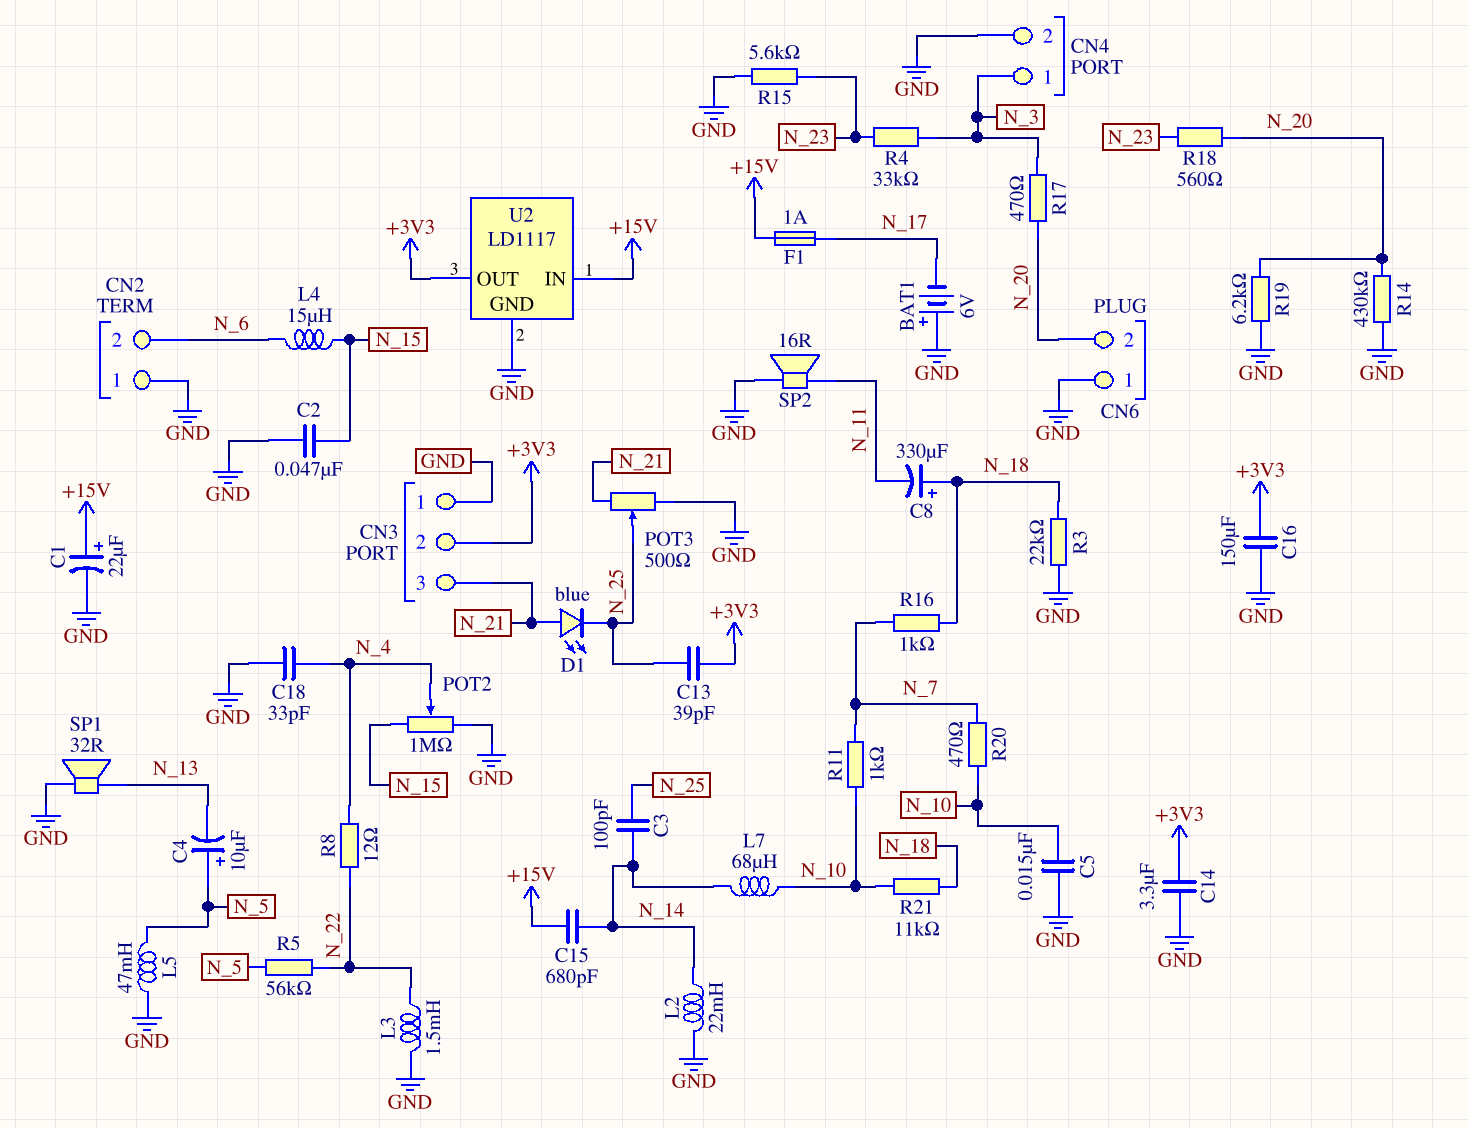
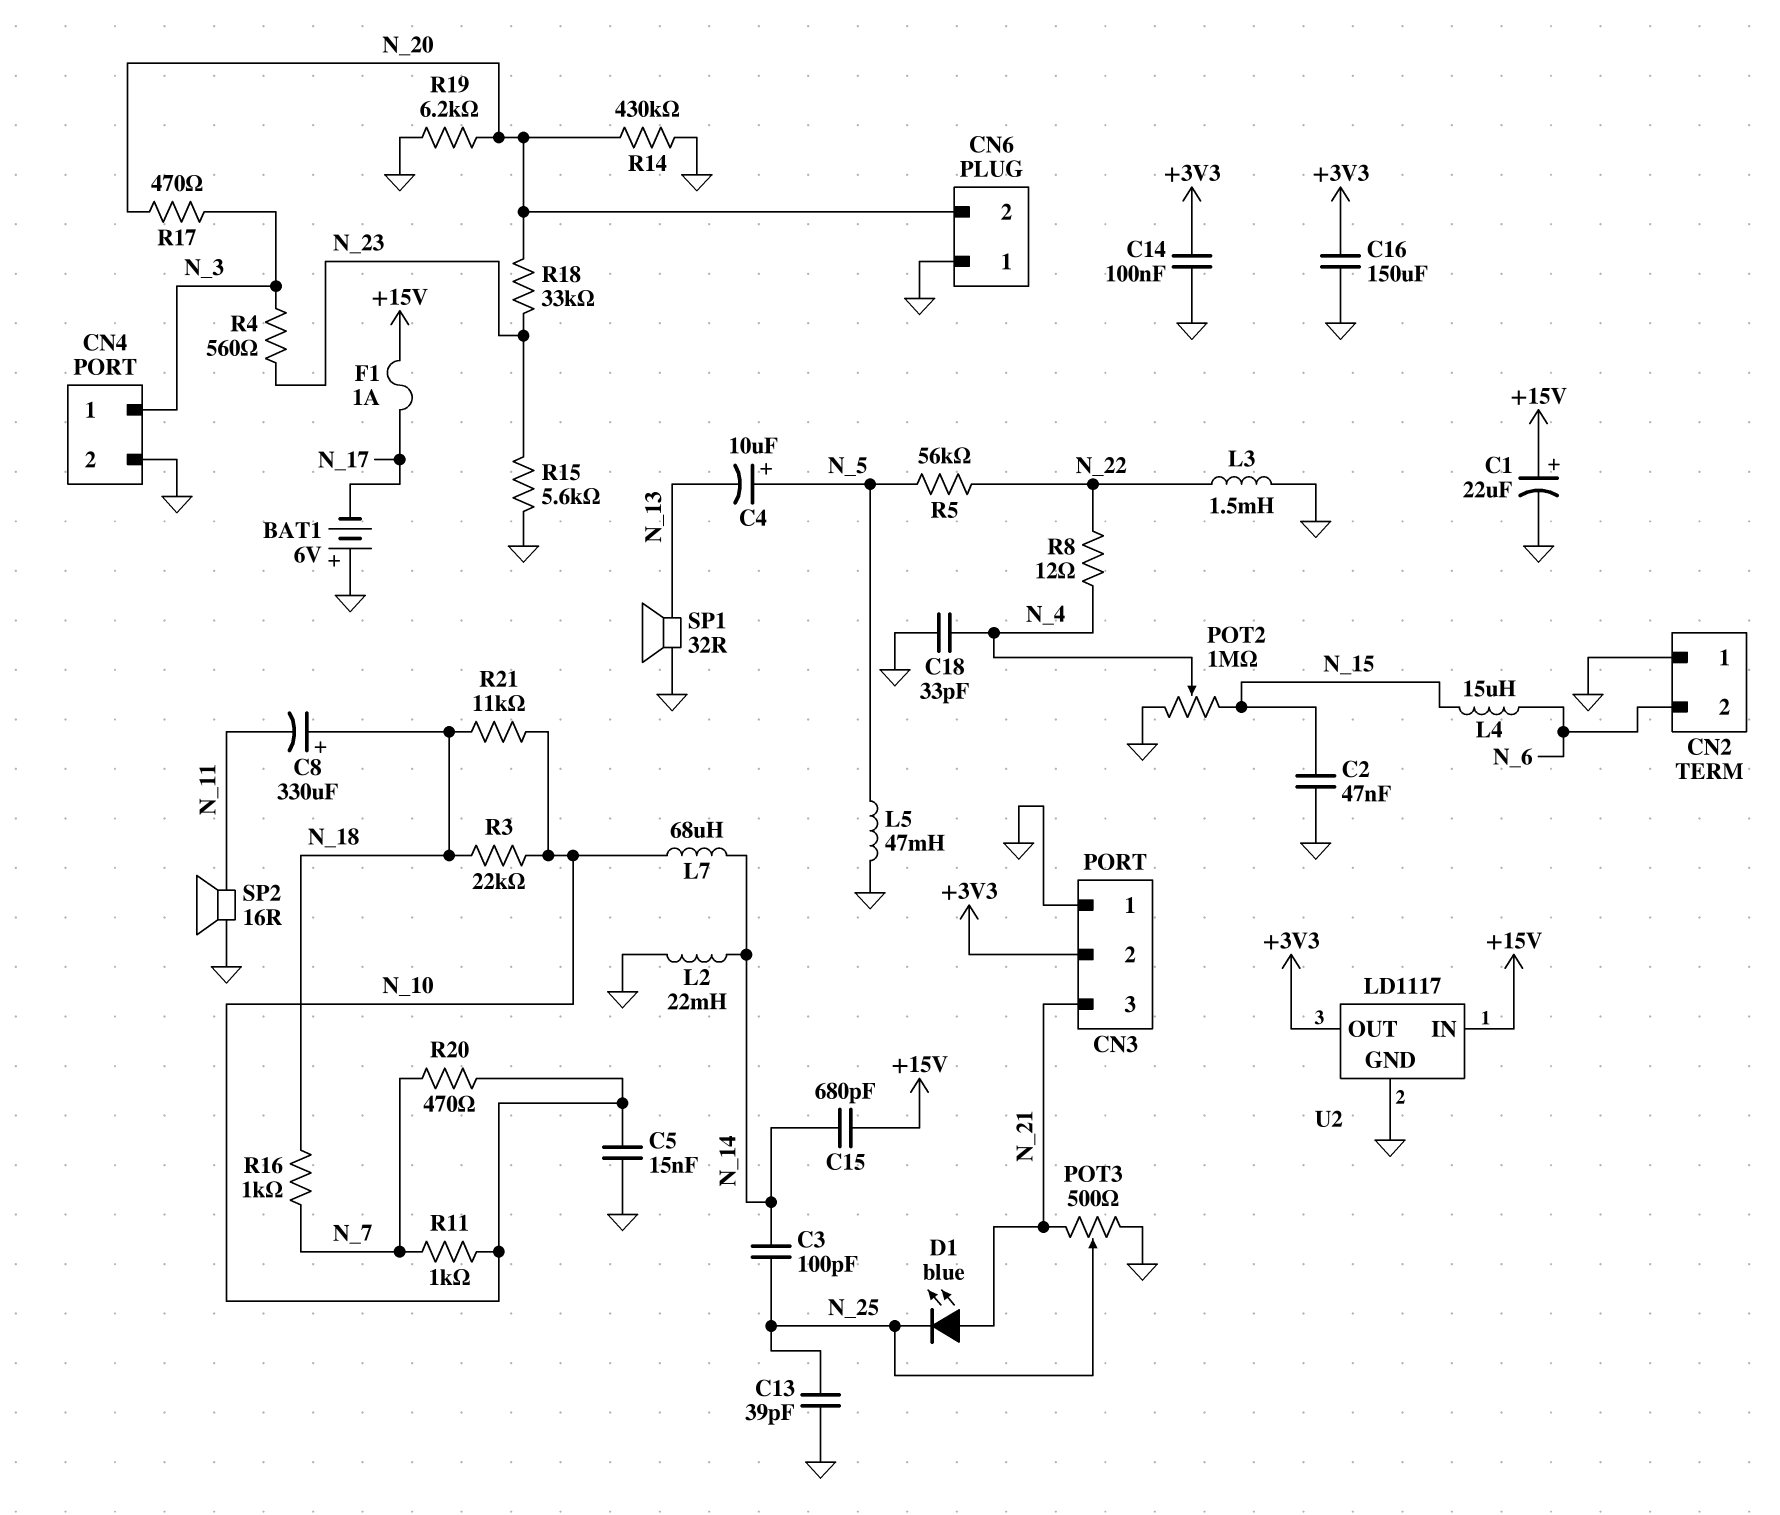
C13: 39pF (+3V3, N_25) -> 39pF (GND, N_25)
C14: 3.3uF (+3V3, GND) -> 100nF (+3V3, GND)
R3: 22k (GND, N_18) -> 22k (N_10, N_18)
R4: 33k (N_3, N_23) -> 560 (N_3, N_23)
R18: 560 (N_20, N_23) -> 33k (N_20, N_23)

